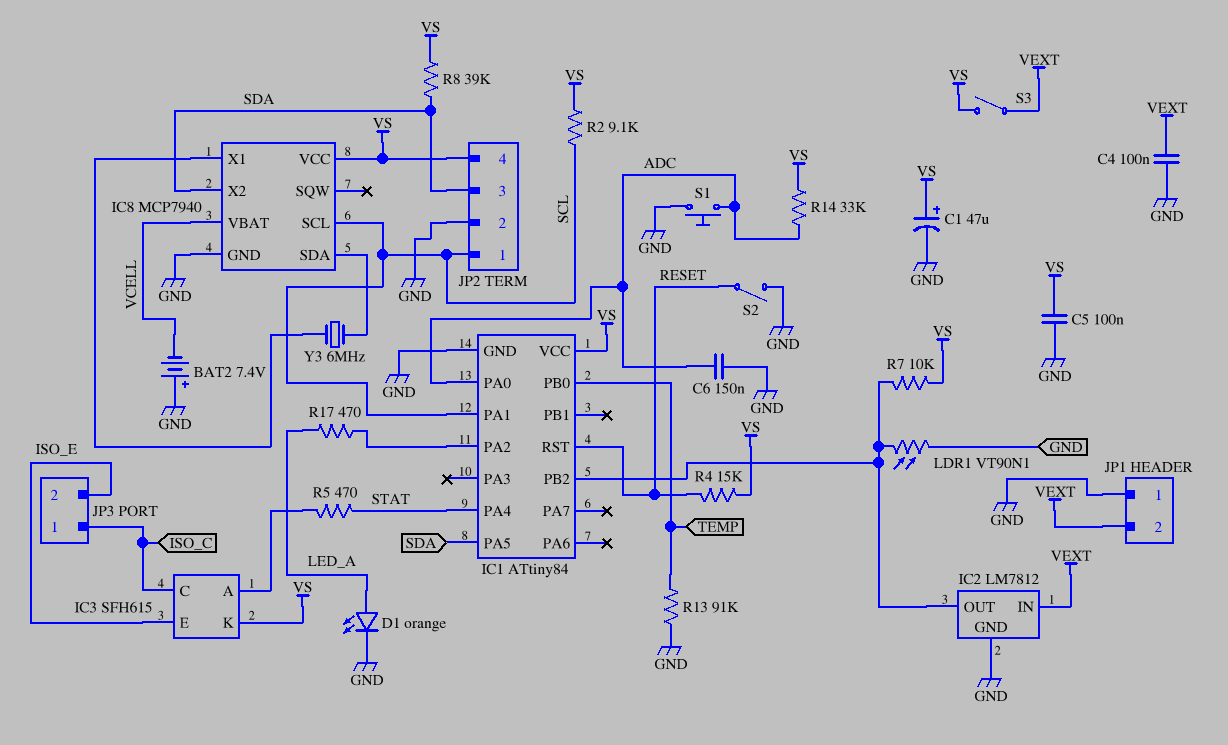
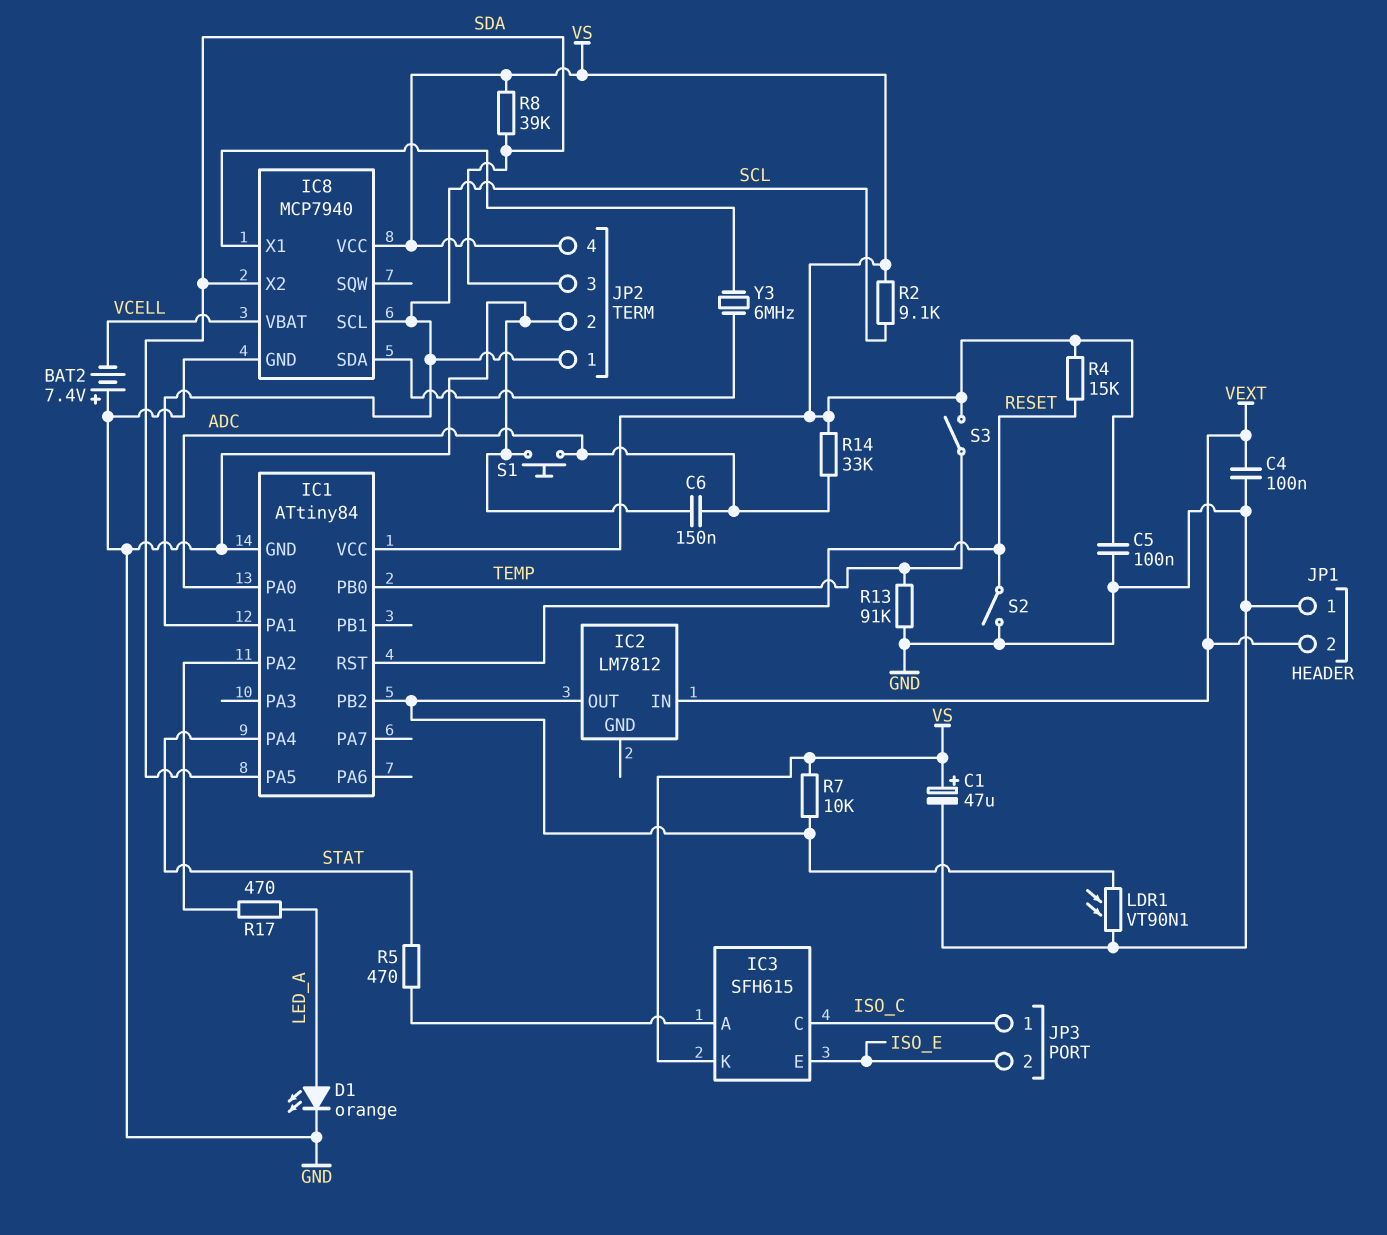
IC2 pin GND: GND -> none
S3: switch (VEXT, VS) -> switch (TEMP, VS)

